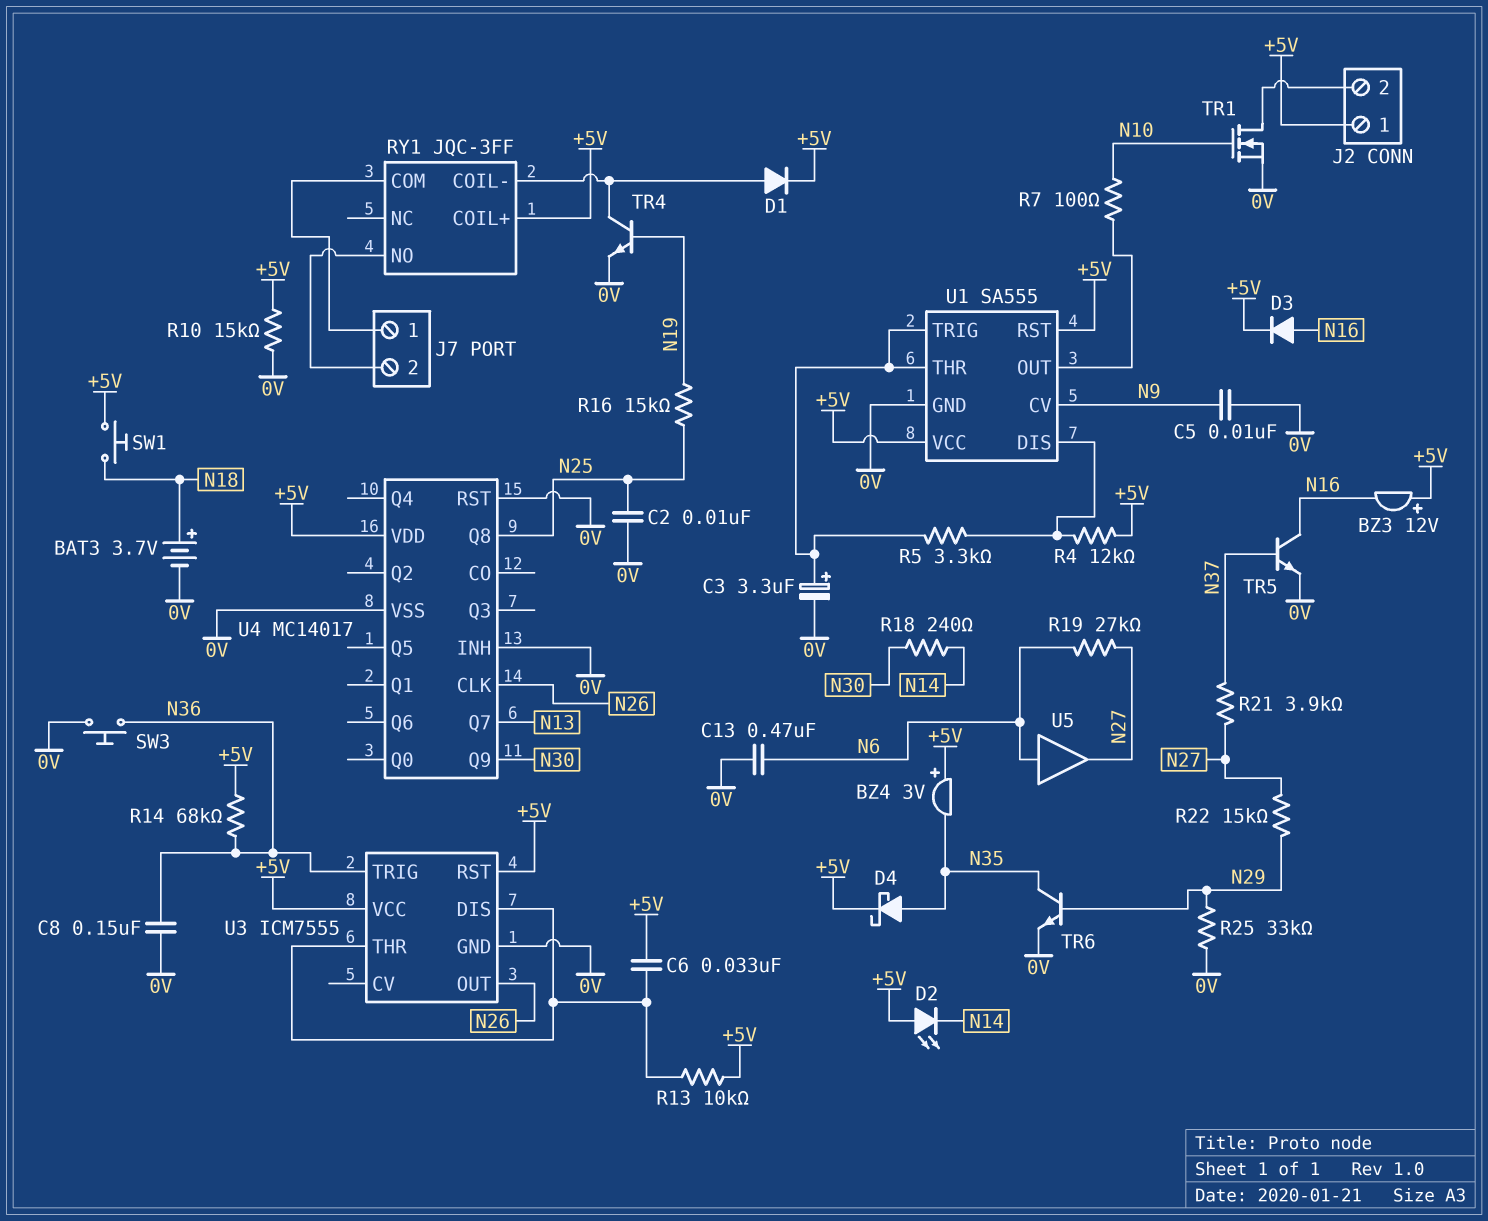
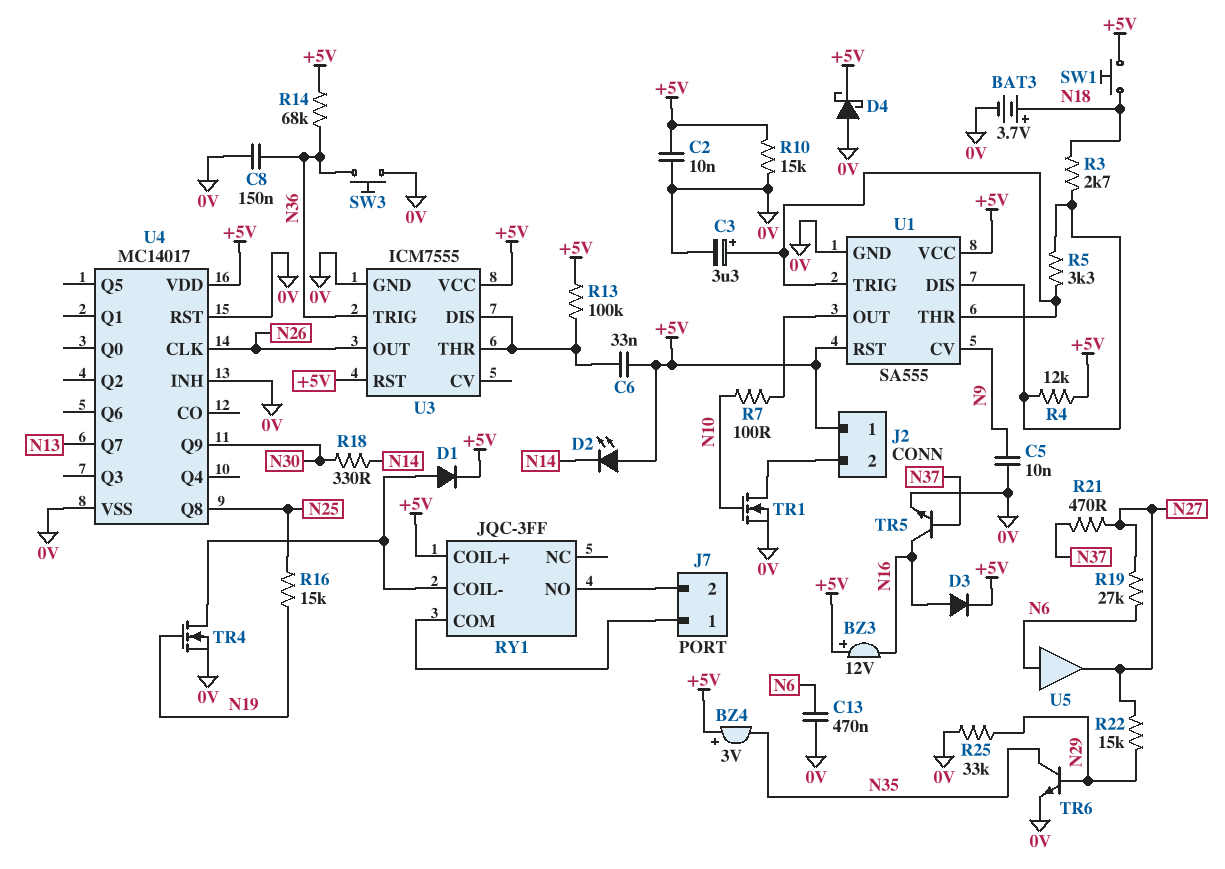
C2: 10nF (0V, N25) -> 10nF (+5V, 0V)
D4: schottky (A N35, K +5V) -> schottky (A 0V, K +5V)
R3: none -> 2.7k (N18, U1/DIS)
R13: 10k (+5V, U3/DIS) -> 100k (+5V, U3/DIS)
R18: 240 (N14, N30) -> 330 (N14, N30)
R21: 3.9k (N27, N37) -> 470 (N27, N37)
TR4: NPN (B N19, C RY1/COIL-, E 0V) -> NMOS (G N19, D RY1/COIL-, S 0V)

